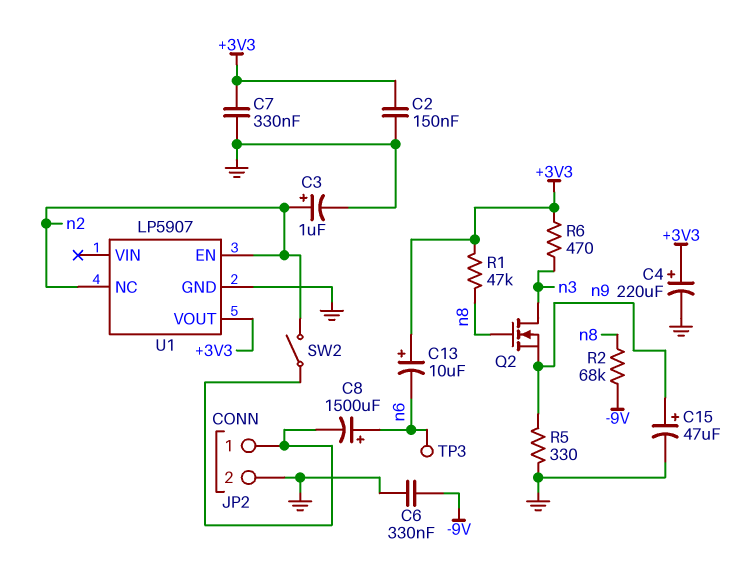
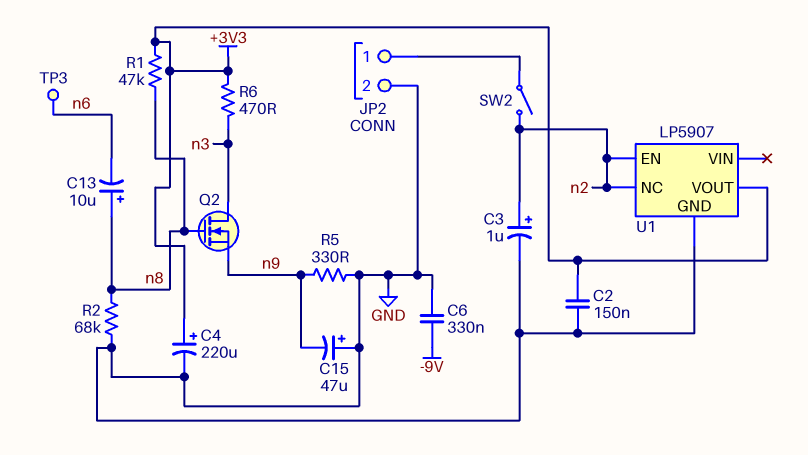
C7: 330nF (+3V3, GND) -> none
C8: 1500uF (plus n6, minus JP2/1) -> none
C13: 10uF (plus +3V3, minus n6) -> 10uF (plus n8, minus n6)
C15: 47uF (plus n9, minus GND) -> 47uF (plus GND, minus n9)
R2: 68k (-9V, n8) -> 68k (GND, n8)

